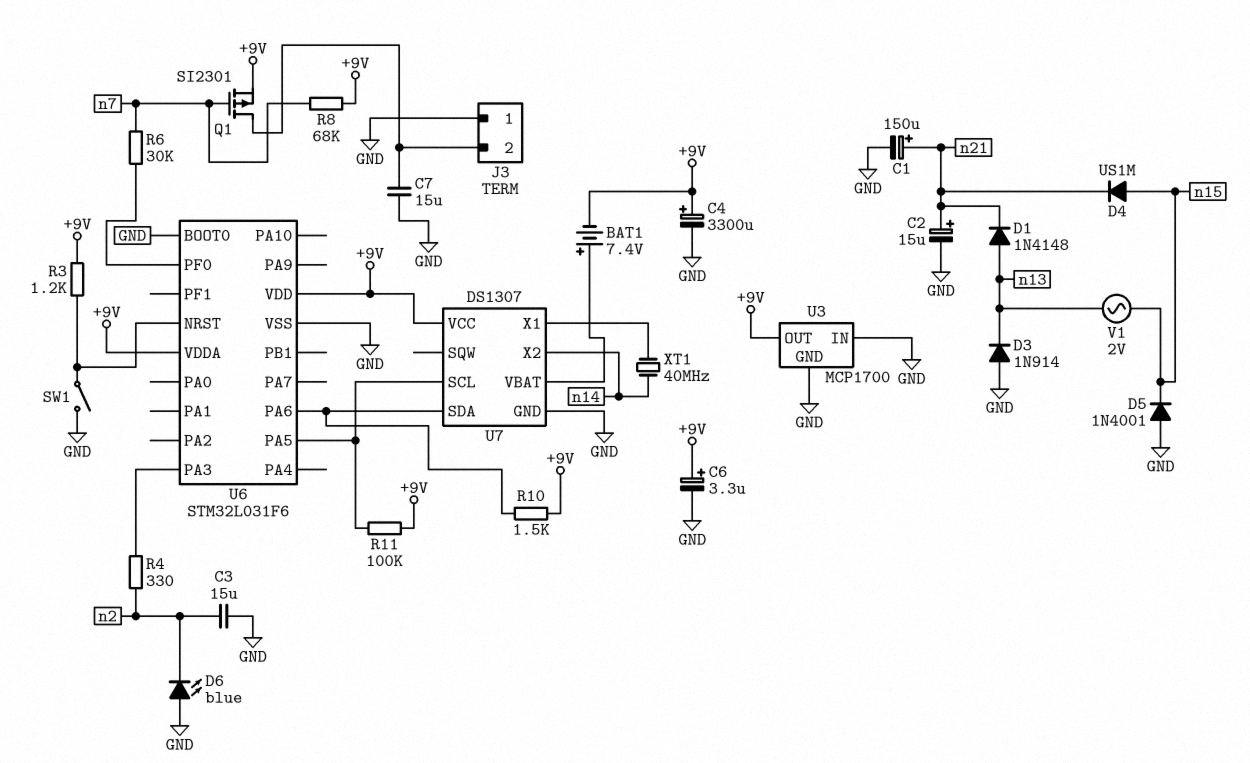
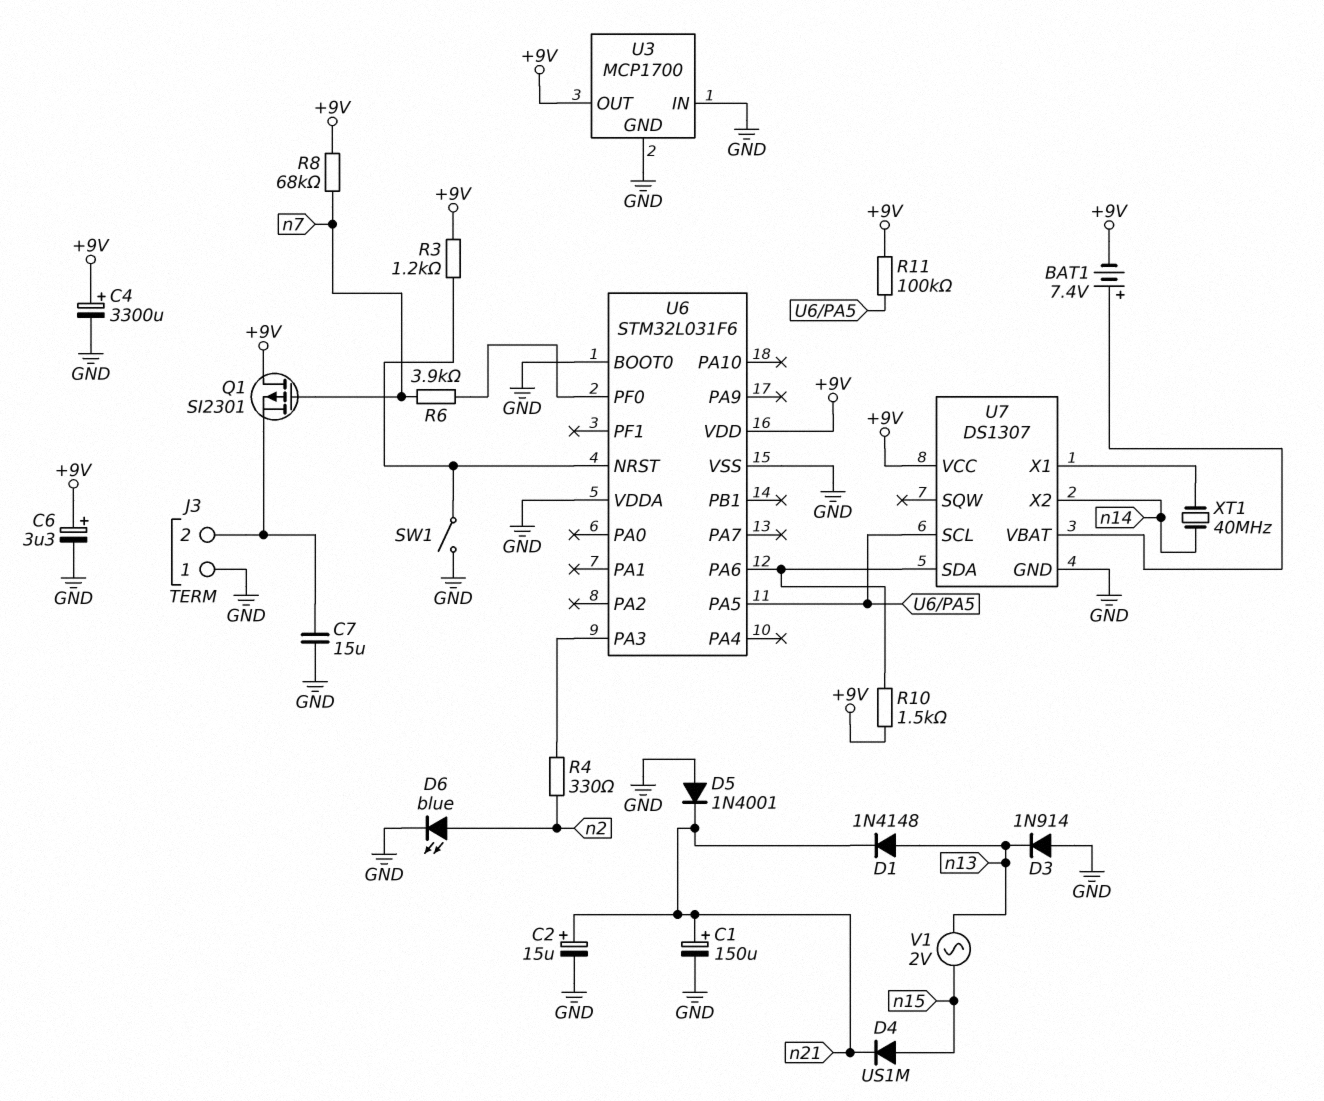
C3: 15uF (GND, n2) -> none
D5: diode 1N4001 (A GND, K n15) -> diode 1N4001 (A GND, K n21)
D6: LED blue (A GND, K n2) -> LED blue (A n2, K GND)
Q1: PMOS SI2301 (G n7, D J3/2, S +9V) -> PMOS SI2301 (G n7, D +9V, S J3/2)
R6: 30k (U6/PF0, n7) -> 3.9k (U6/PF0, n7)
U6 pin VDDA: +9V -> GND

